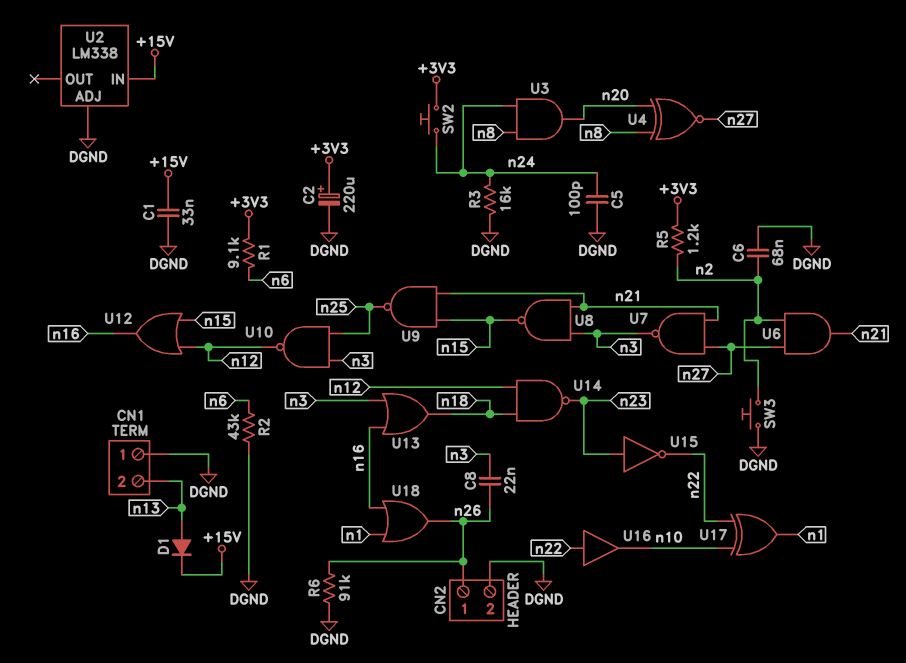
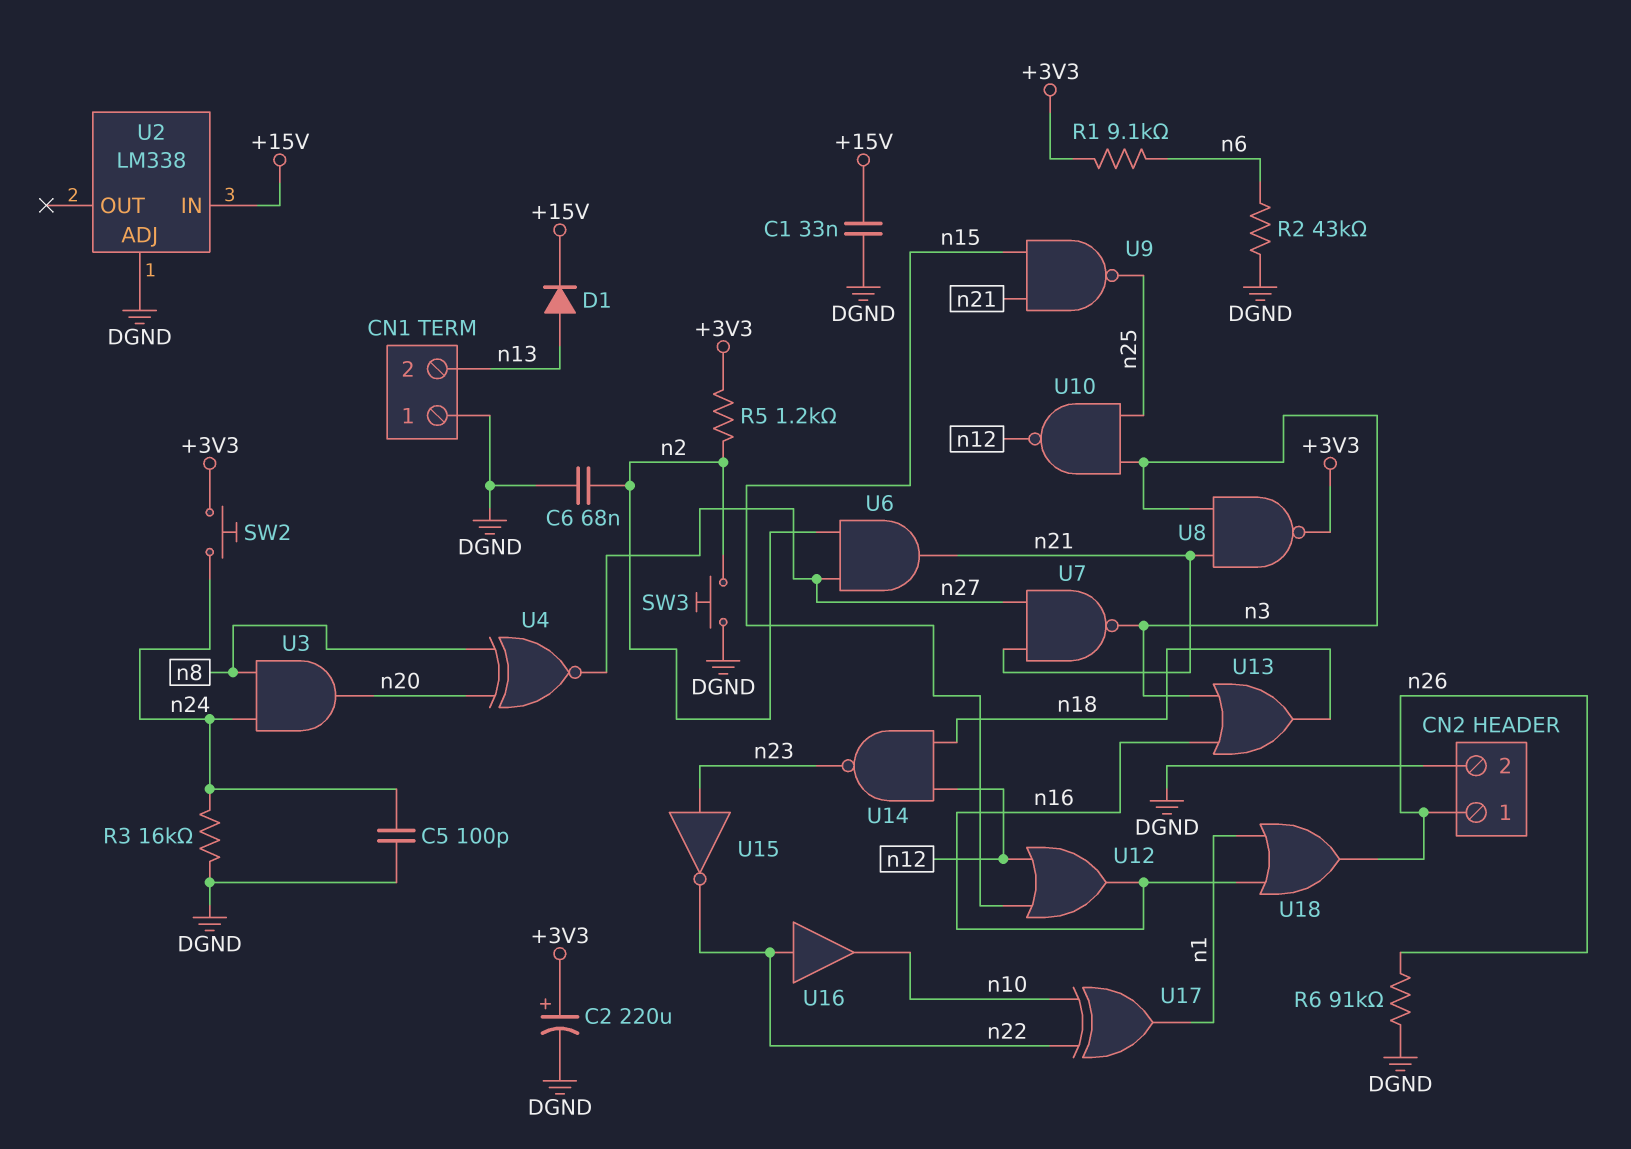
C8: 22nF (n3, n26) -> none
U8: NAND (in n3, in n21, out n15) -> NAND (in n3, in n21, out +3V3)

